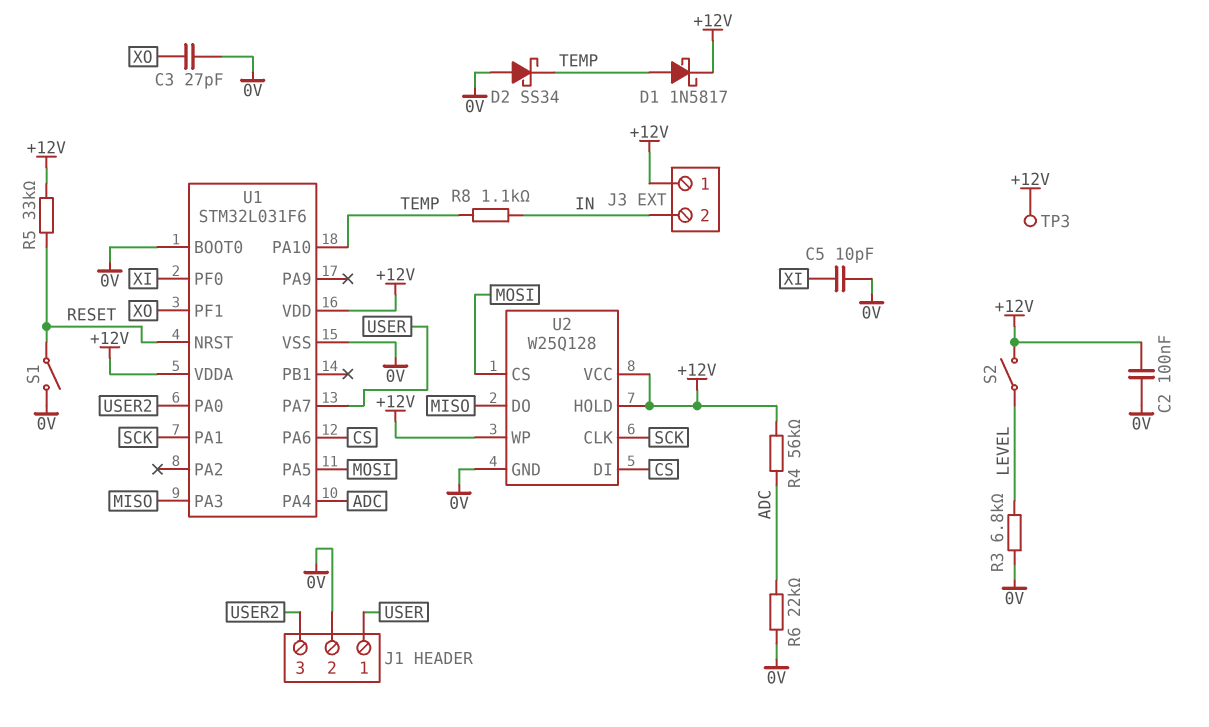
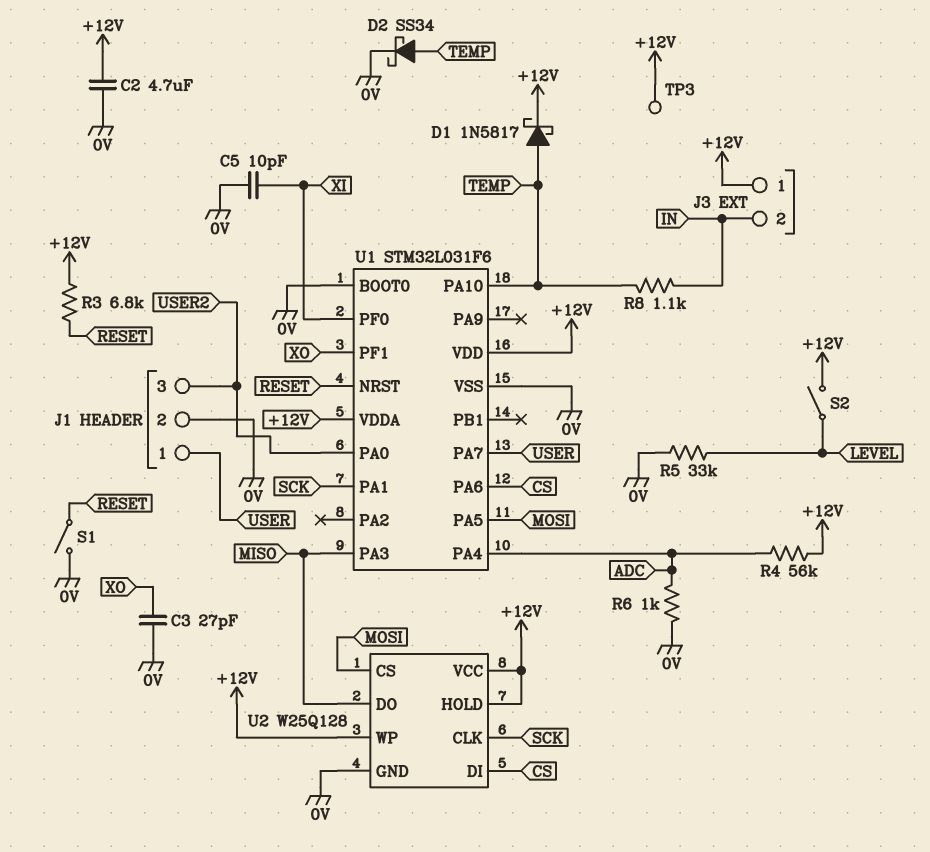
C2: 100nF (+12V, 0V) -> 4.7uF (+12V, 0V)
D2: schottky SS34 (A 0V, K TEMP) -> schottky SS34 (A TEMP, K 0V)
R3: 6.8k (0V, LEVEL) -> 6.8k (+12V, RESET)
R5: 33k (+12V, RESET) -> 33k (0V, LEVEL)
R6: 22k (0V, ADC) -> 1k (0V, ADC)

